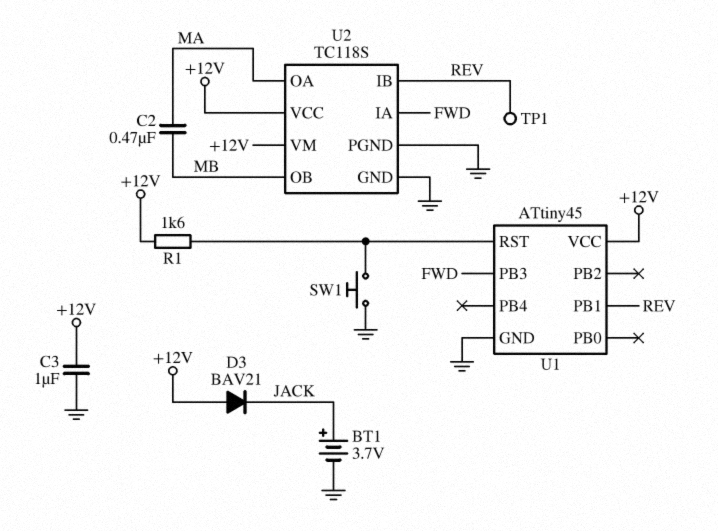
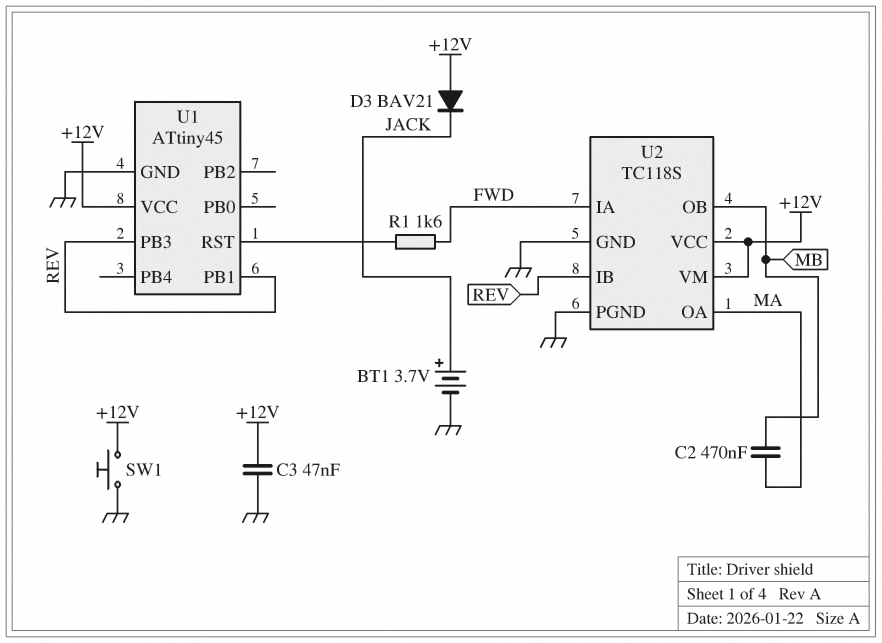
C3: 1uF (+12V, GND) -> 47nF (+12V, GND)
R1: 1.6k (+12V, U1/RST) -> 1.6k (FWD, U1/RST)
SW1: button (GND, U1/RST) -> button (+12V, GND)
TP1: test point (REV) -> none
U1 pin PB3: FWD -> REV

